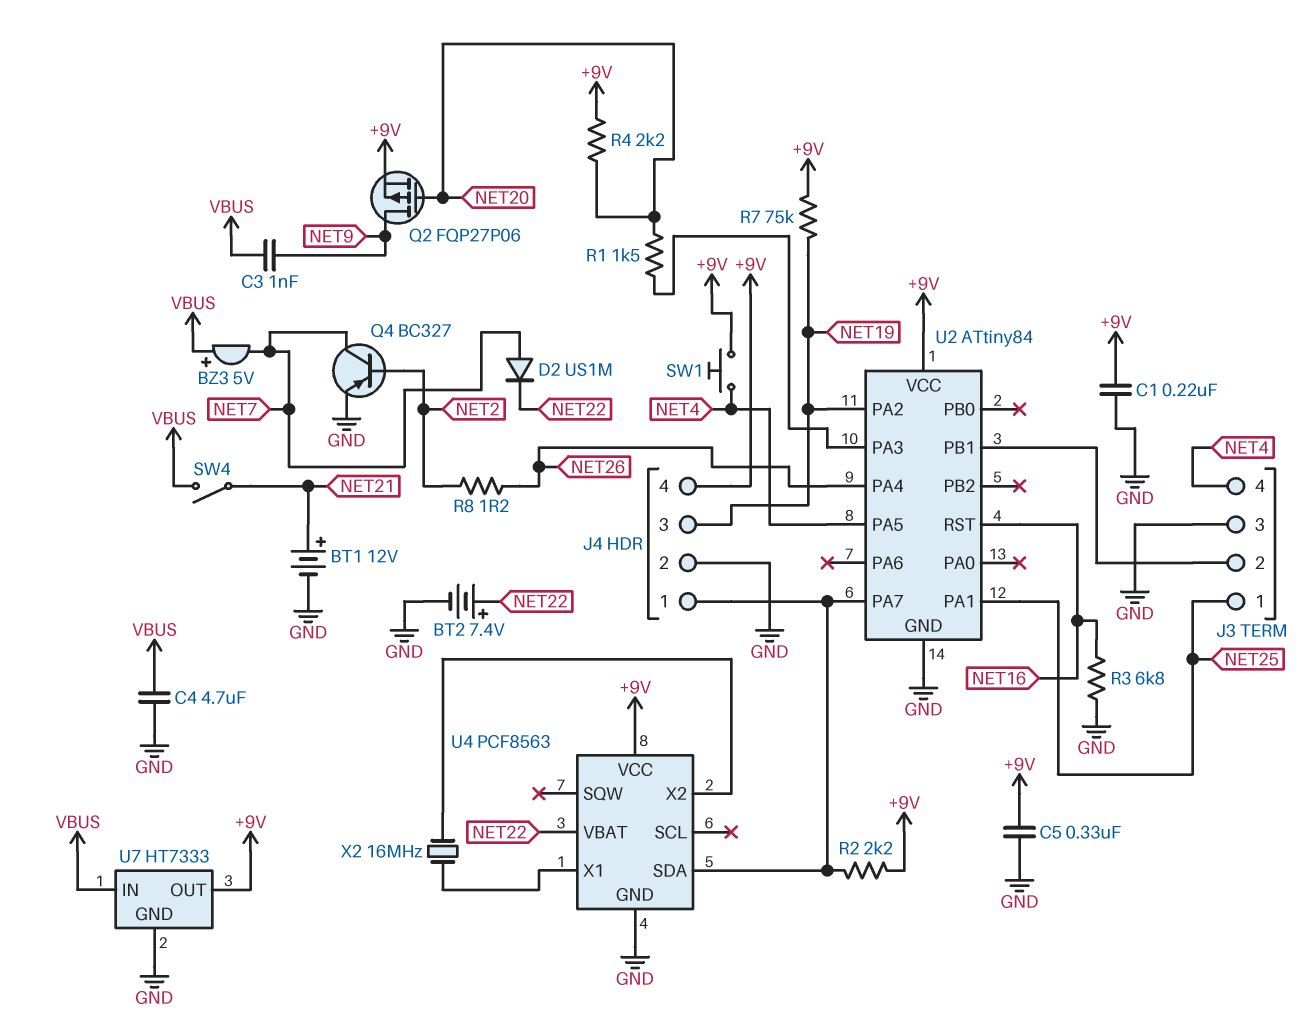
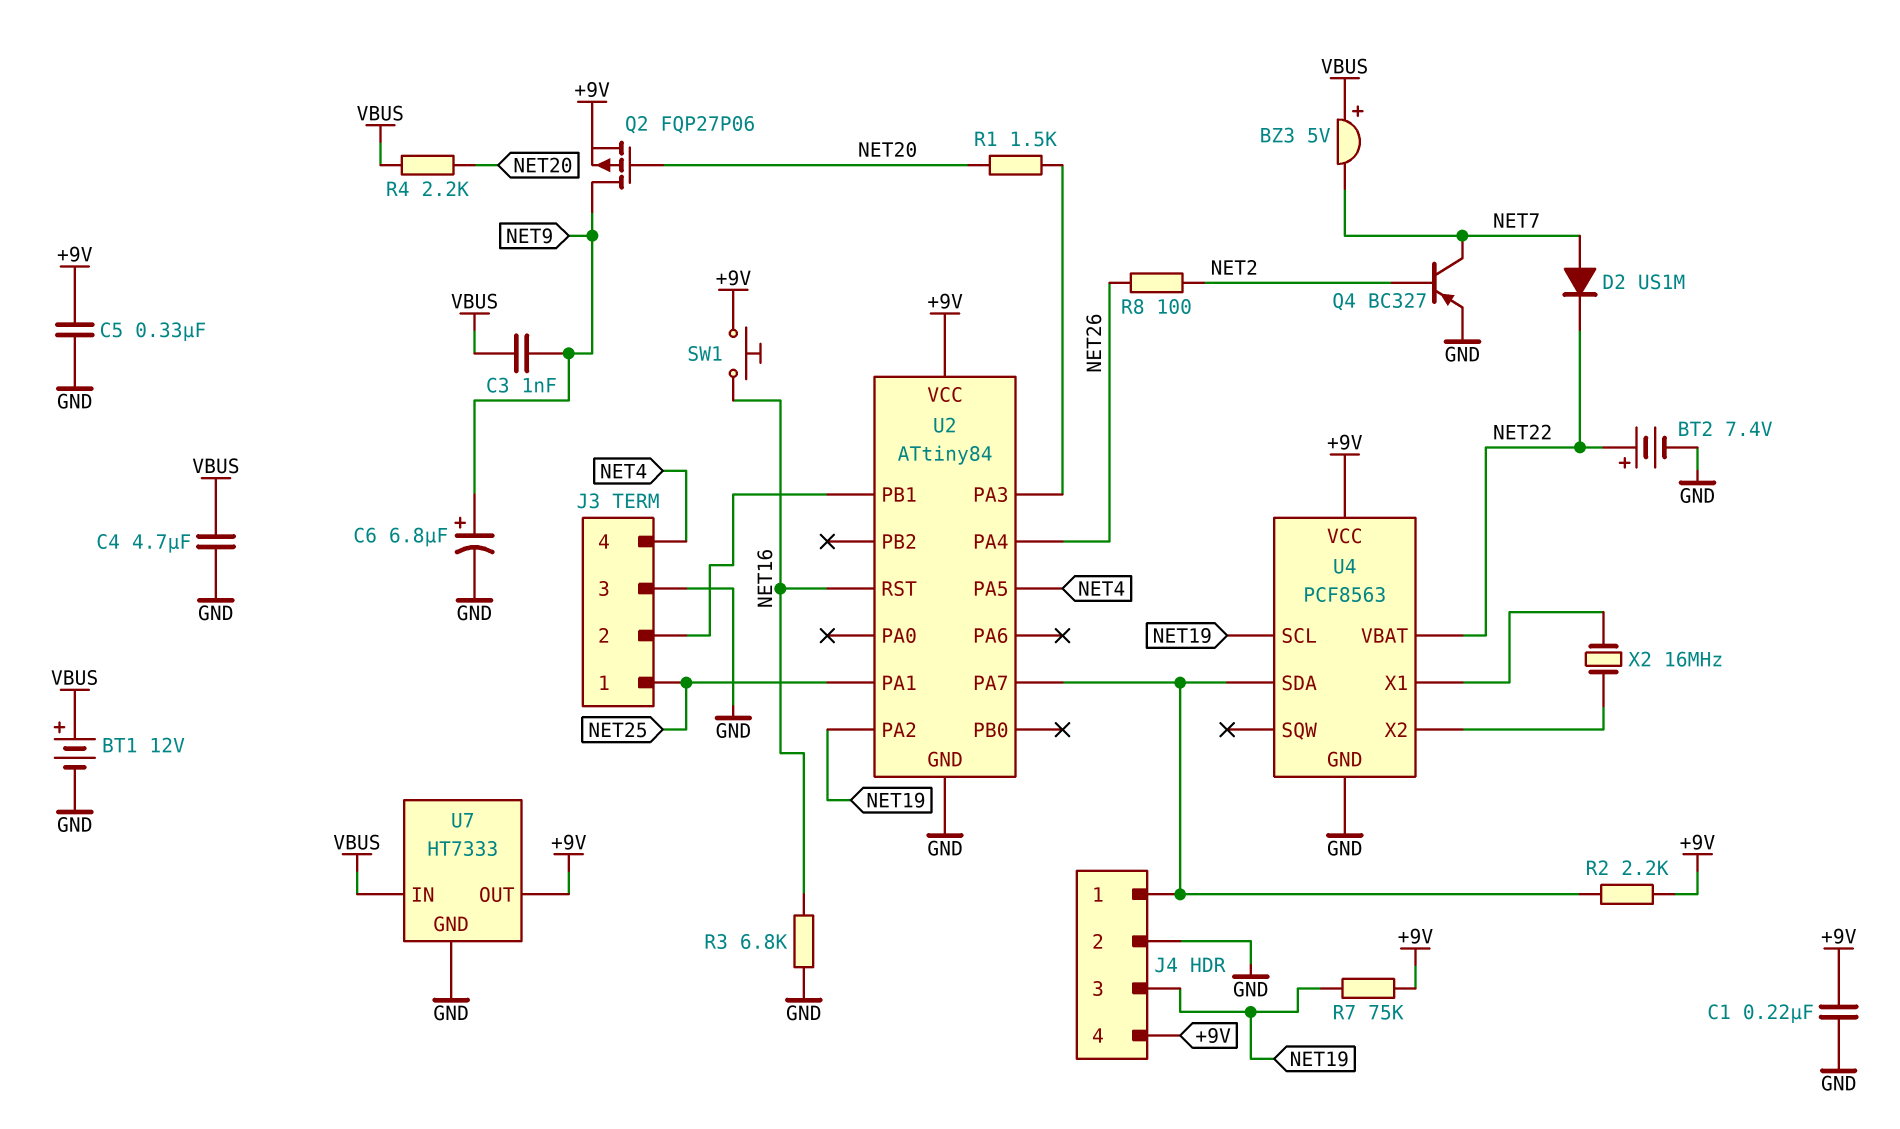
BT1: 12V (plus NET21, minus GND) -> 12V (plus VBUS, minus GND)
C6: none -> 6.8uF (plus NET9, minus GND)
R4: 2.2k (+9V, NET20) -> 2.2k (NET20, VBUS)
R8: 1.2 (NET2, NET26) -> 100 (NET2, NET26)
SW1: button (+9V, NET4) -> button (+9V, NET16)
SW4: switch (NET21, VBUS) -> none
U4 pin SCL: none -> NET19

